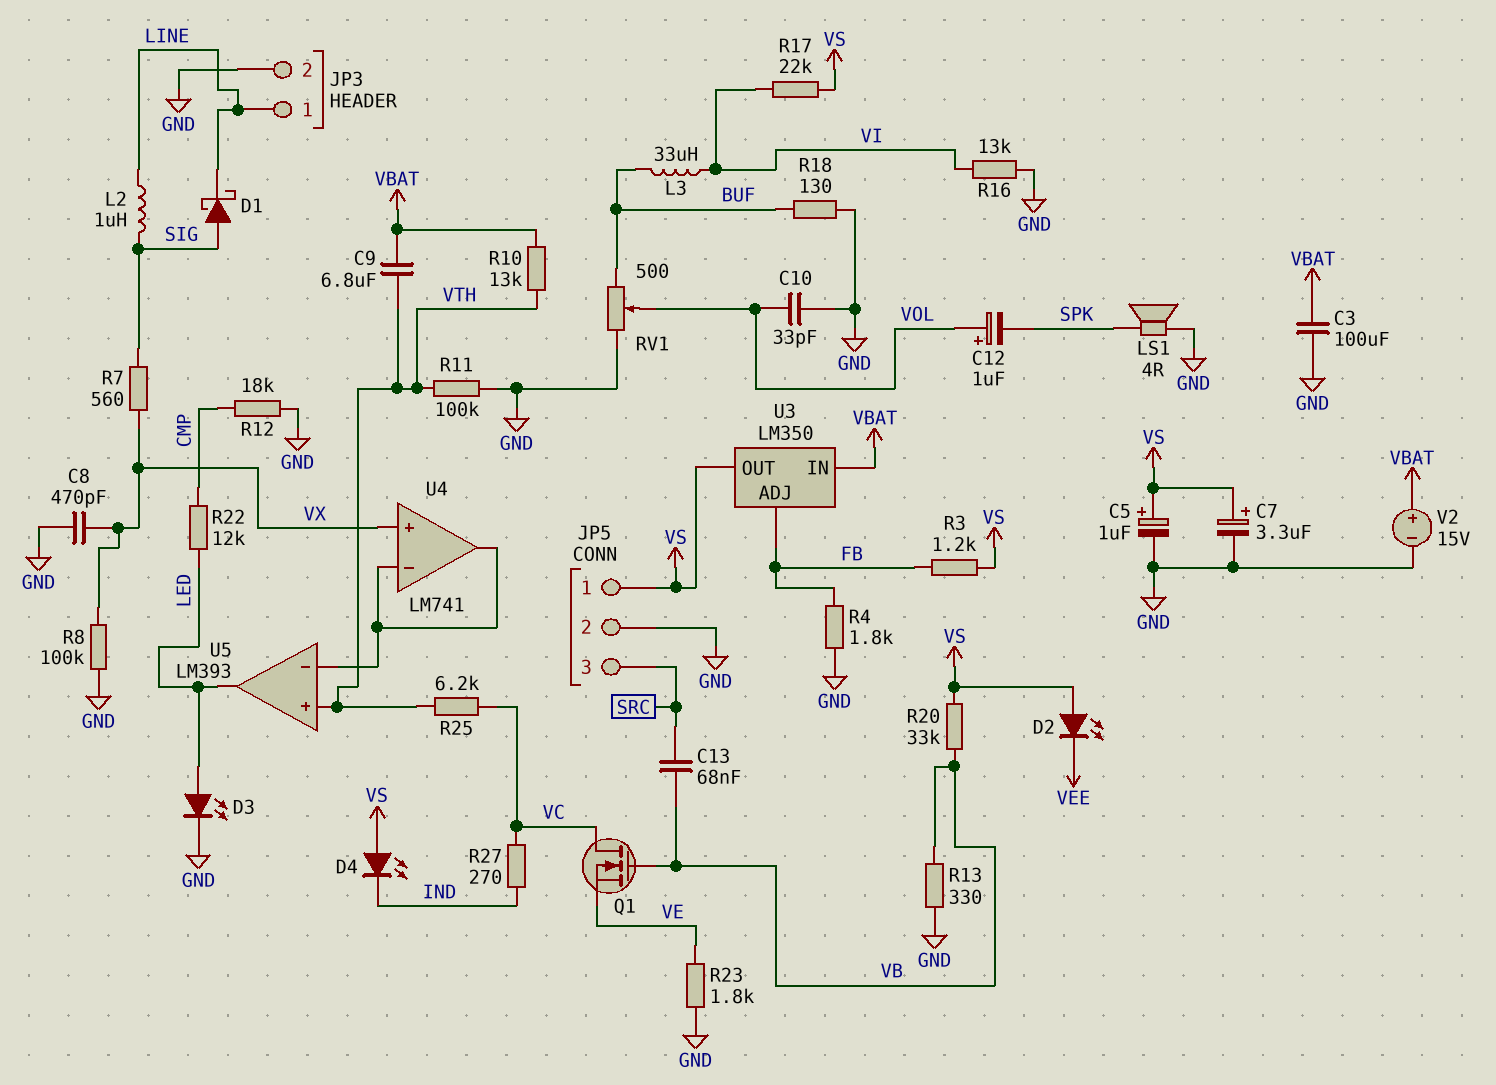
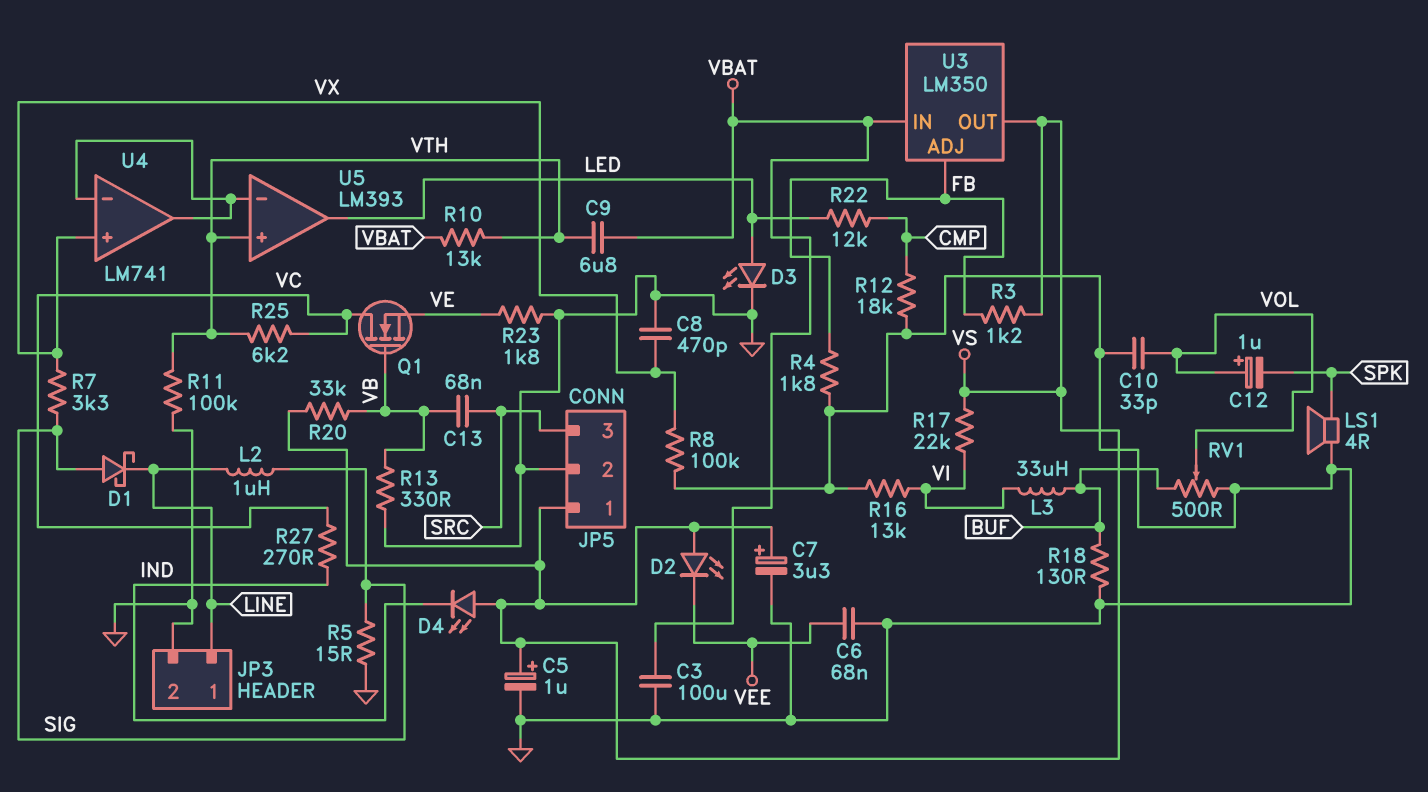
C6: none -> 68nF (GND, VEE)
R5: none -> 15 (GND, SIG)
R7: 560 (SIG, VX) -> 3.3k (SIG, VX)
V2: 15V (plus VBAT, minus GND) -> none

